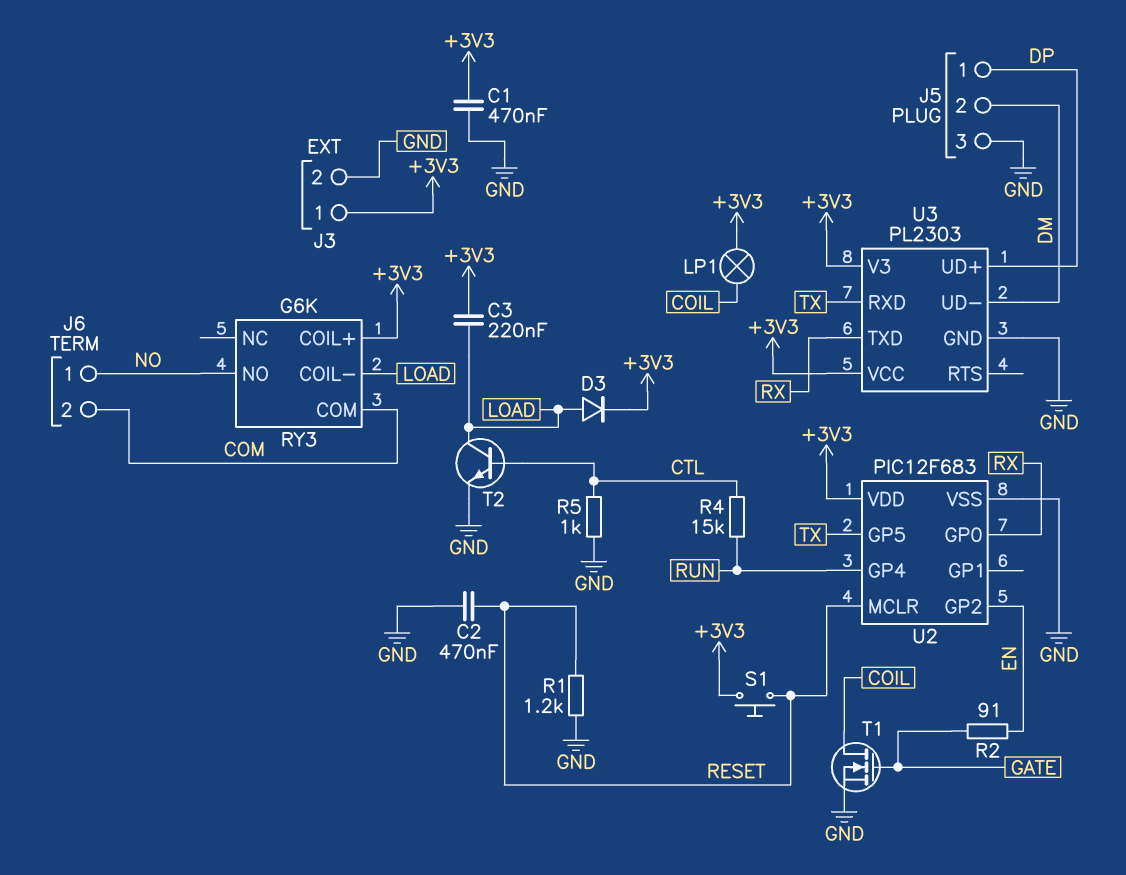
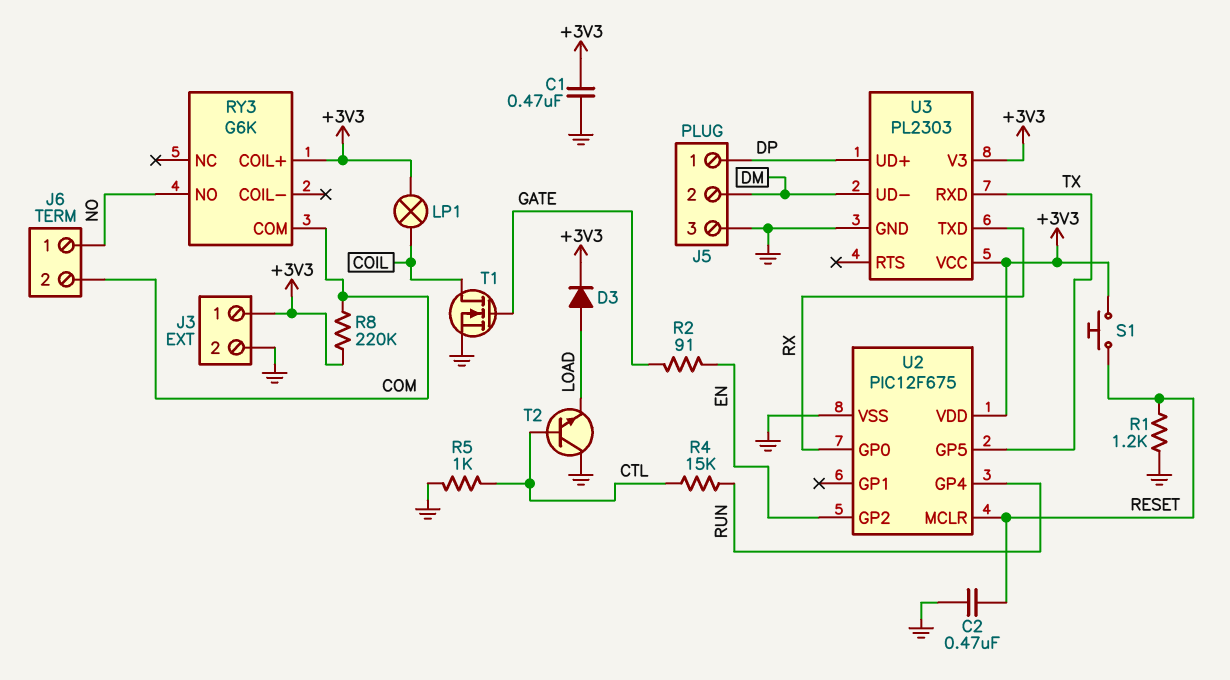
C3: 220nF (+3V3, LOAD) -> none
R8: none -> 220k (+3V3, COM)
RY3 pin COIL-: LOAD -> none
T2: NPN (B CTL, C LOAD, E GND) -> NPN (B CTL, C GND, E LOAD)
U2: PIC12F683 -> PIC12F675

